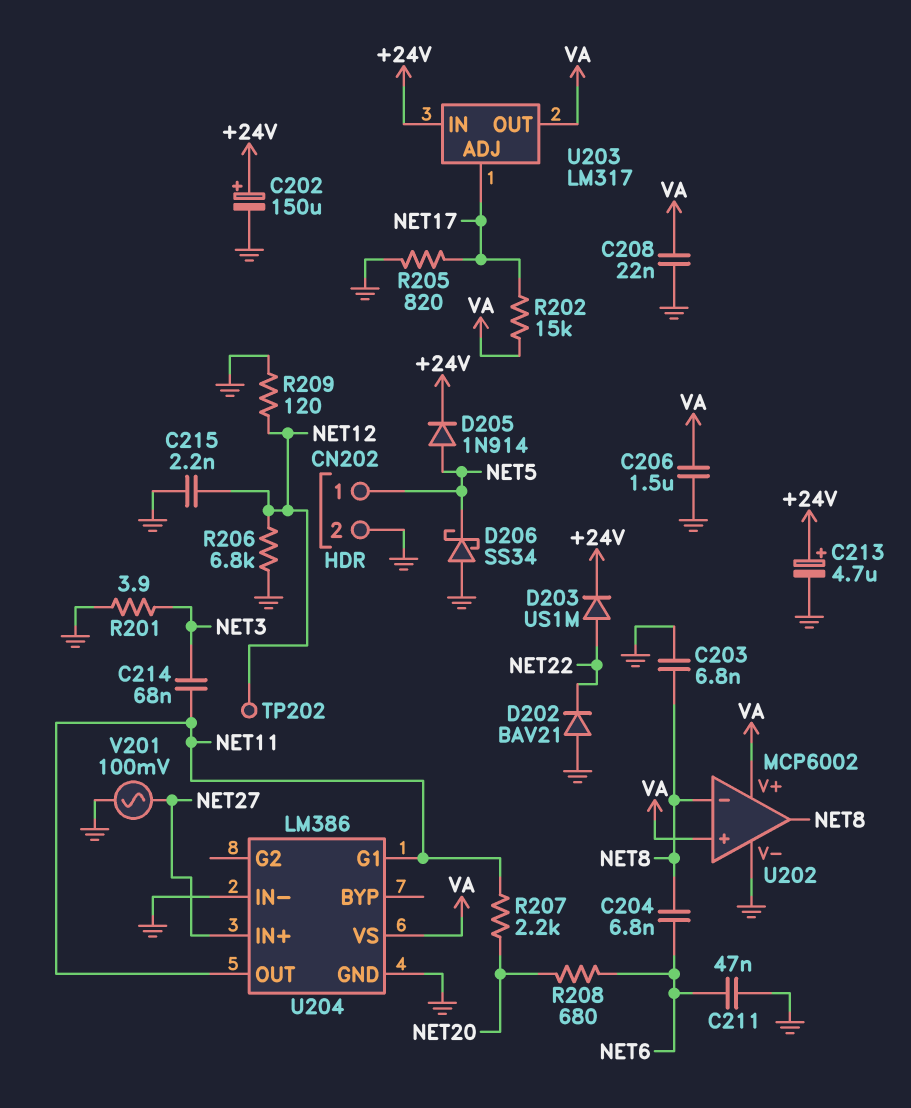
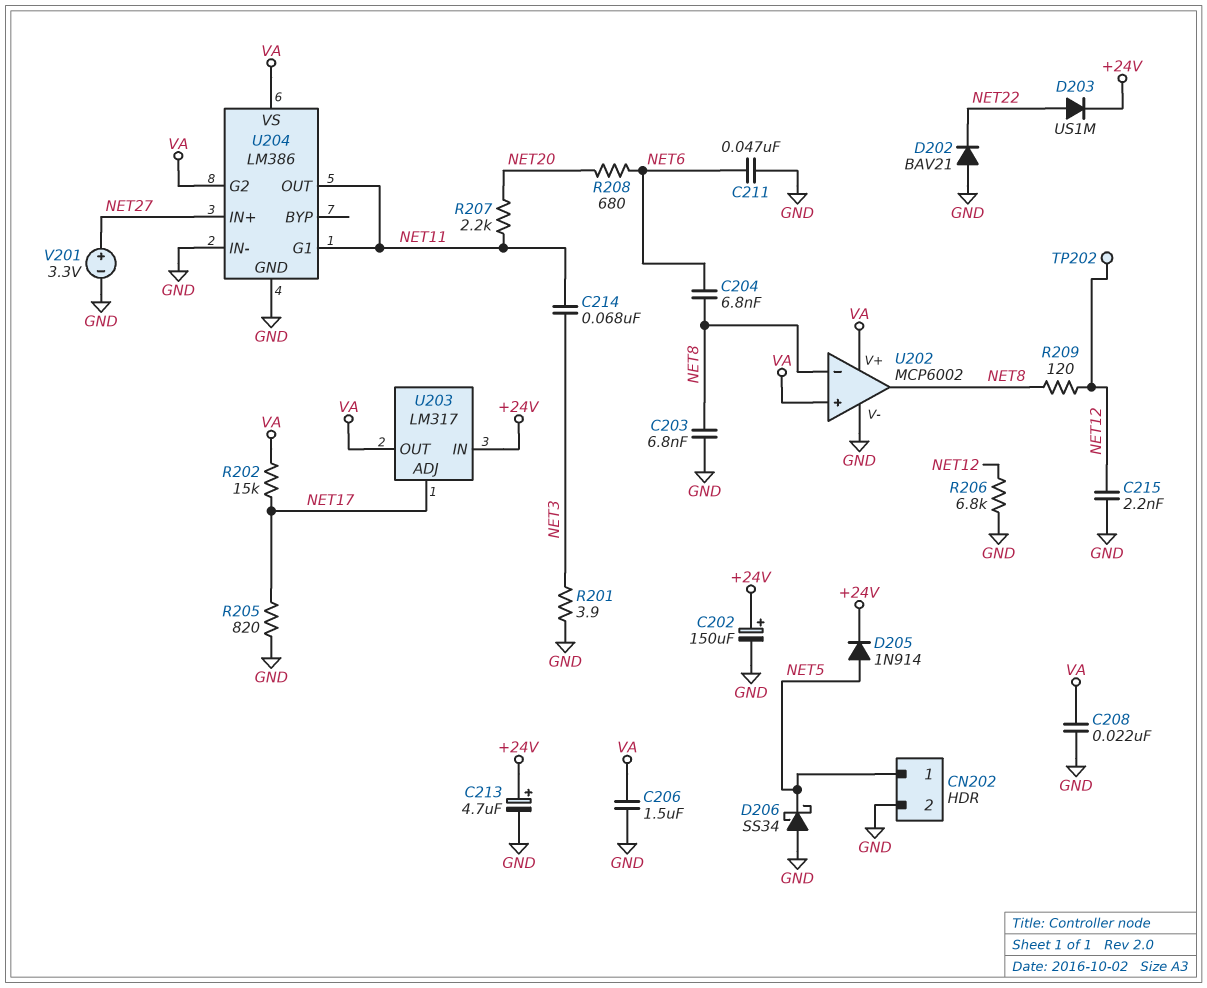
R209: 120 (GND, NET12) -> 120 (NET8, NET12)
U204 pin G2: none -> VA
V201: AC 100mV (GND, NET27) -> 3.3V (plus NET27, minus GND)

